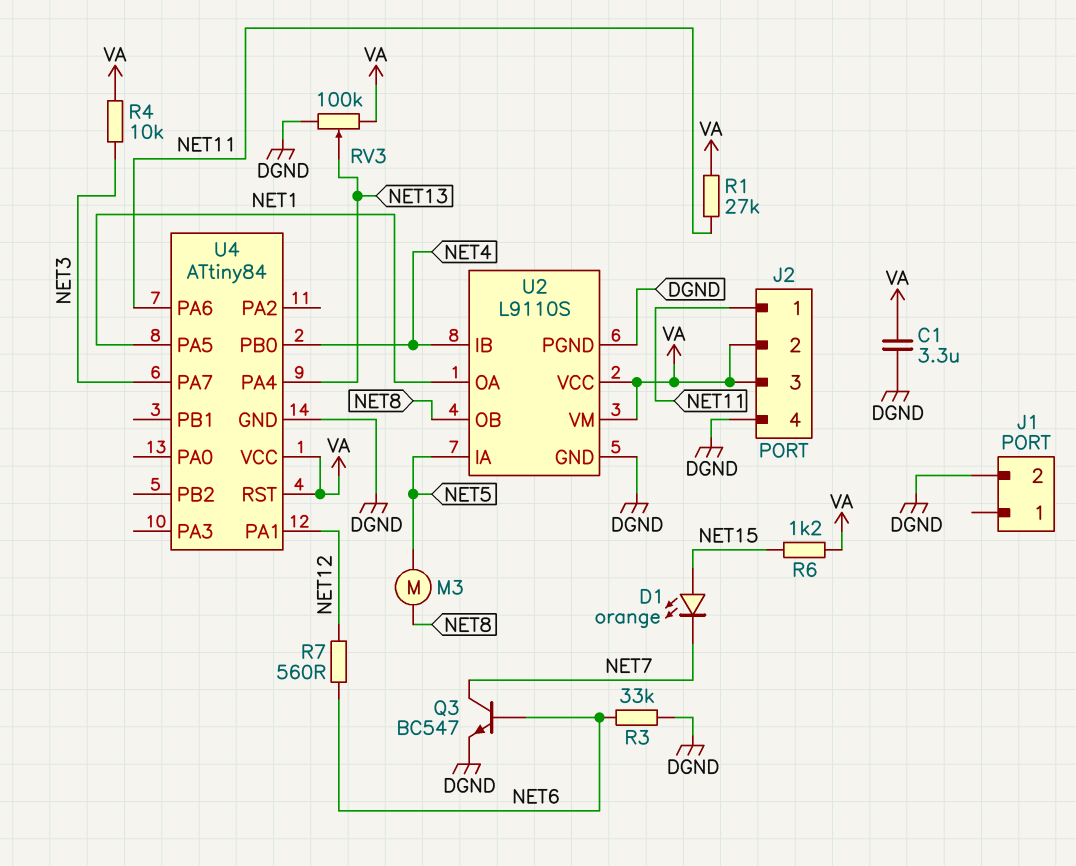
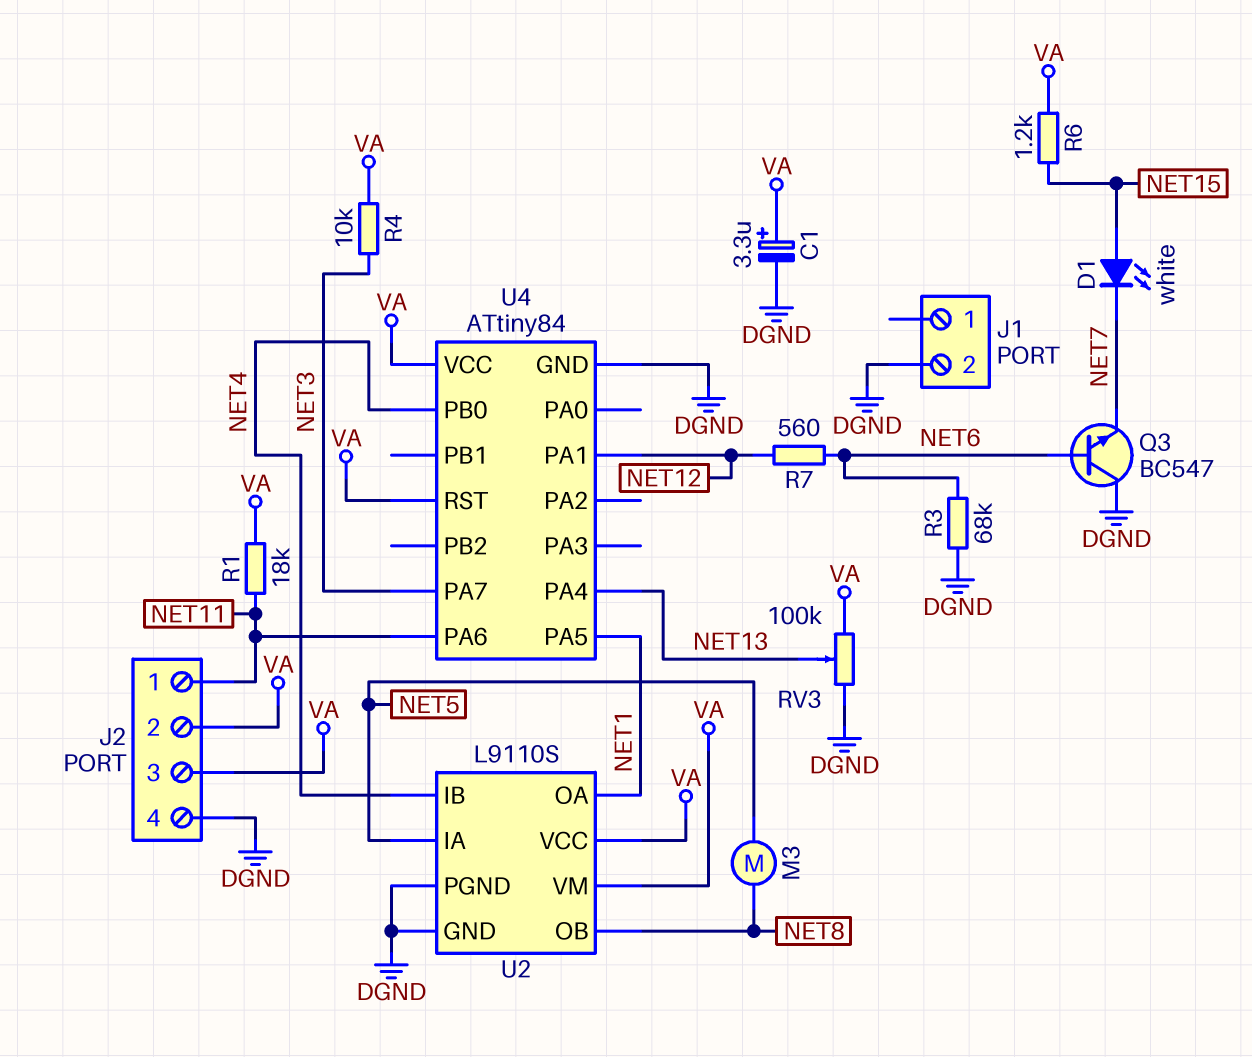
C1: 3.3uF (DGND, VA) -> 3.3uF (plus VA, minus DGND)
D1: LED orange (A NET15, K NET7) -> LED white (A NET15, K NET7)
Q3: NPN BC547 (B NET6, C NET7, E DGND) -> NPN BC547 (B NET6, C DGND, E NET7)
R1: 27k (NET11, VA) -> 18k (NET11, VA)
R3: 33k (DGND, NET6) -> 68k (DGND, NET6)

